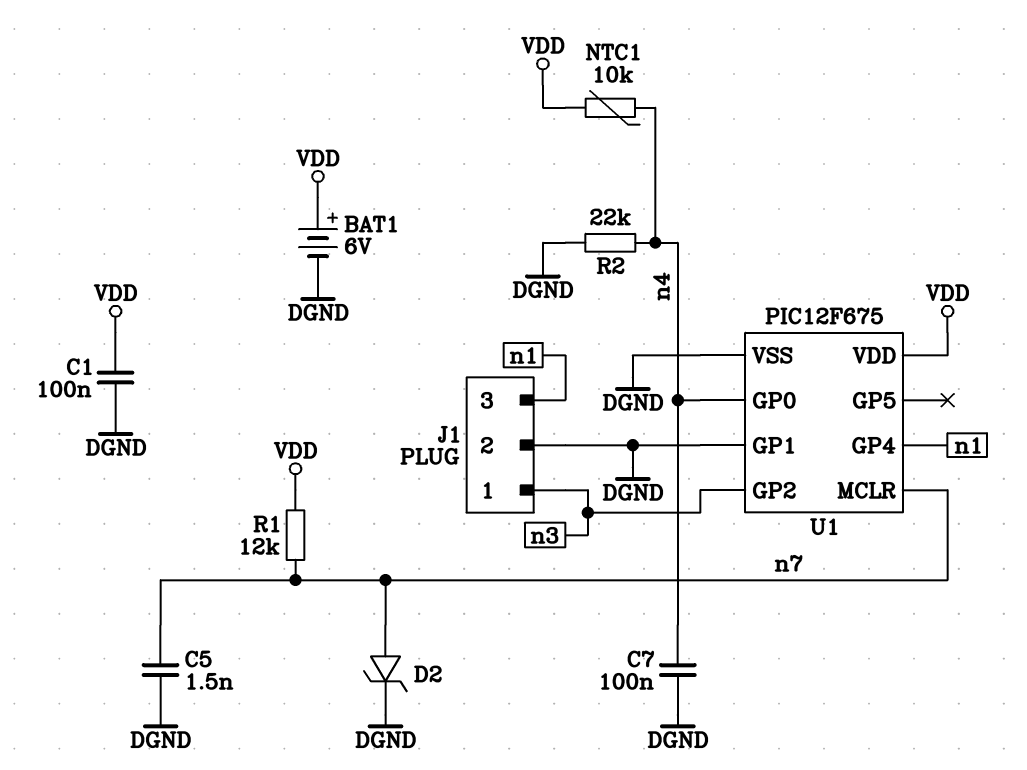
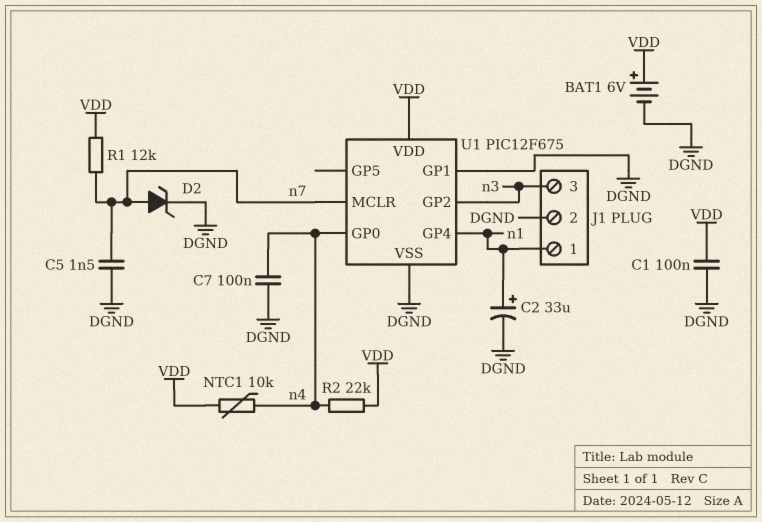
C2: none -> 33uF (plus n1, minus DGND)
J1 pin 1: n3 -> n1
J1 pin 3: n1 -> n3
R2: 22k (DGND, n4) -> 22k (VDD, n4)

